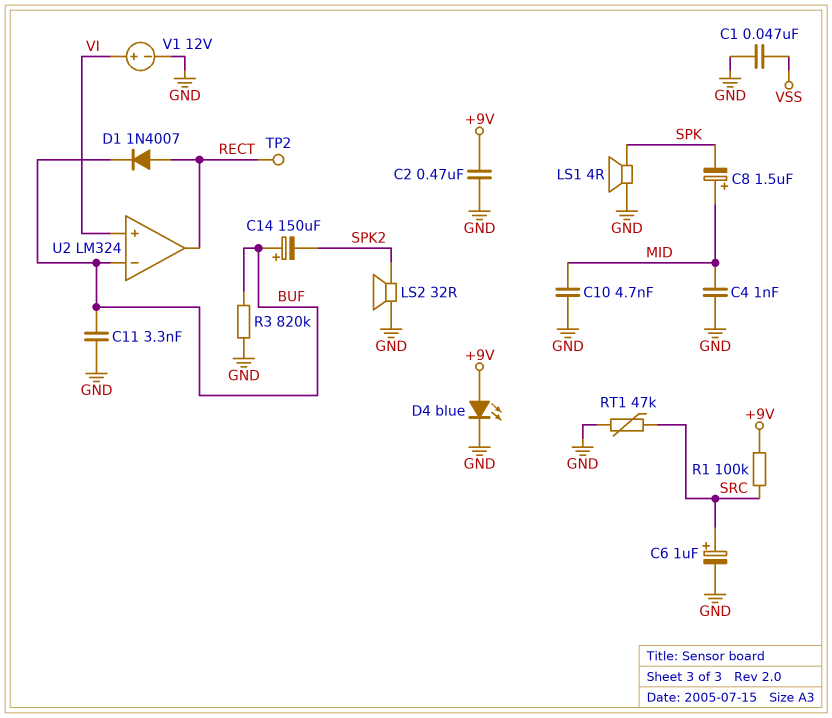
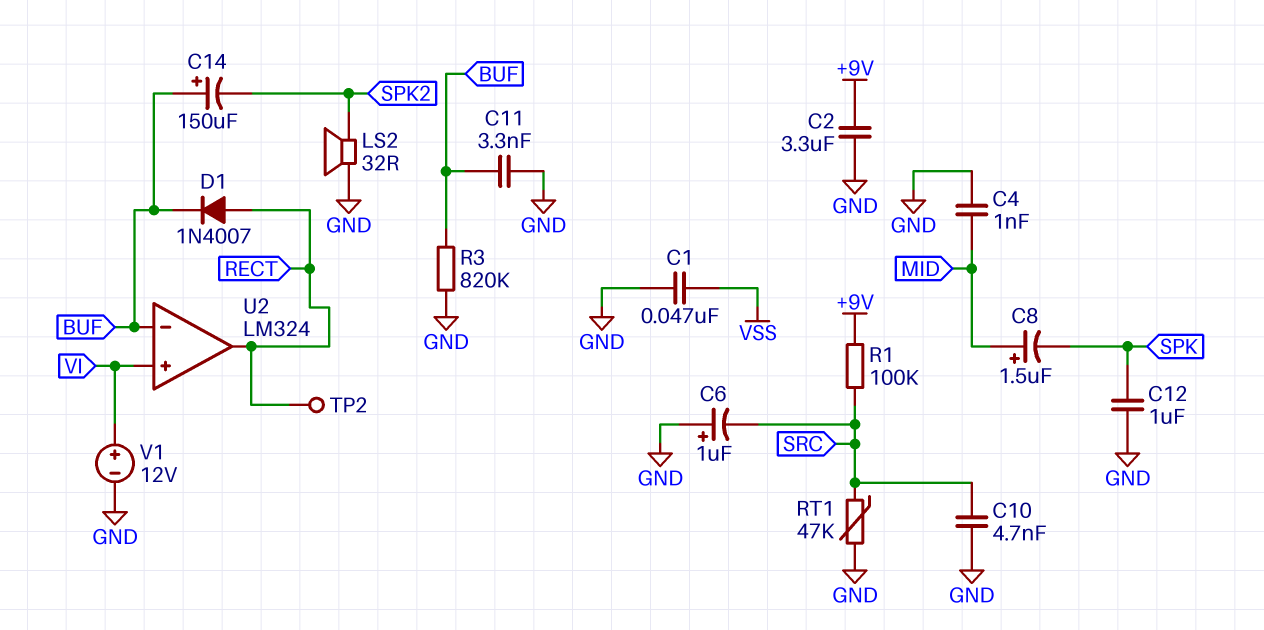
C2: 470nF (+9V, GND) -> 3.3uF (+9V, GND)
C6: 1uF (plus SRC, minus GND) -> 1uF (plus GND, minus SRC)
C10: 4.7nF (GND, MID) -> 4.7nF (GND, SRC)
C12: none -> 1uF (GND, SPK)
D4: LED blue (A +9V, K GND) -> none
LS1: speaker 4R (GND, SPK) -> none

